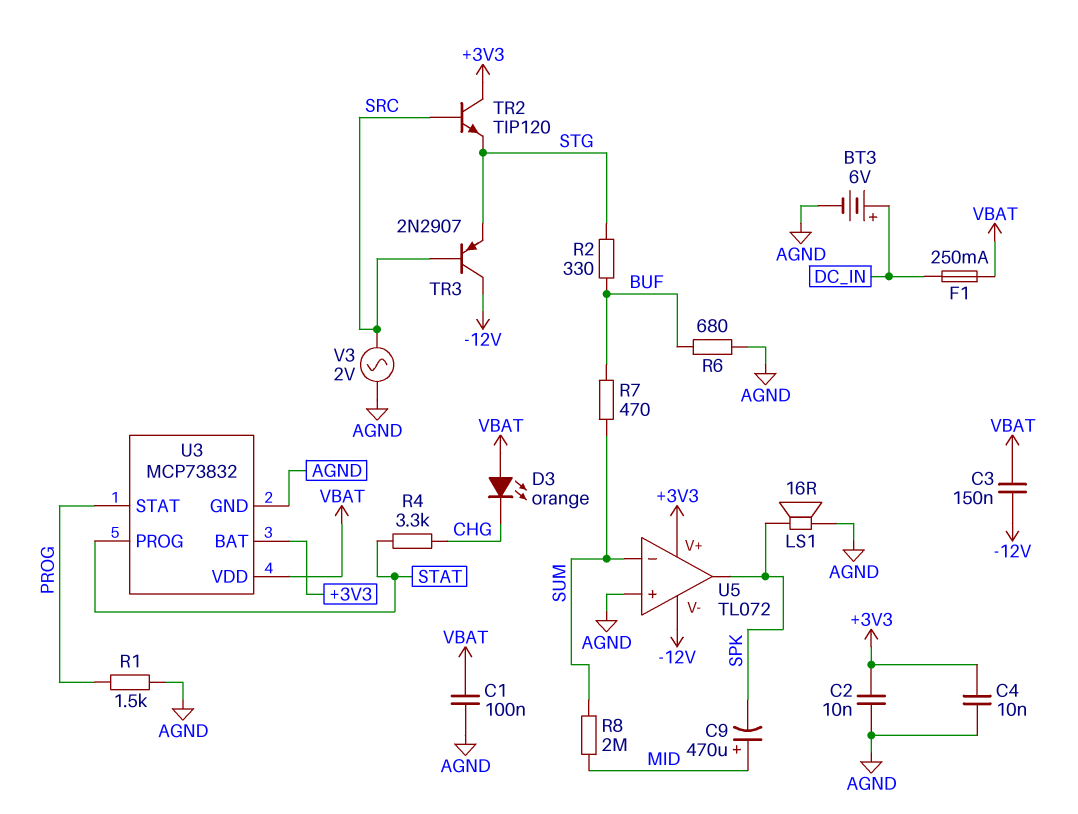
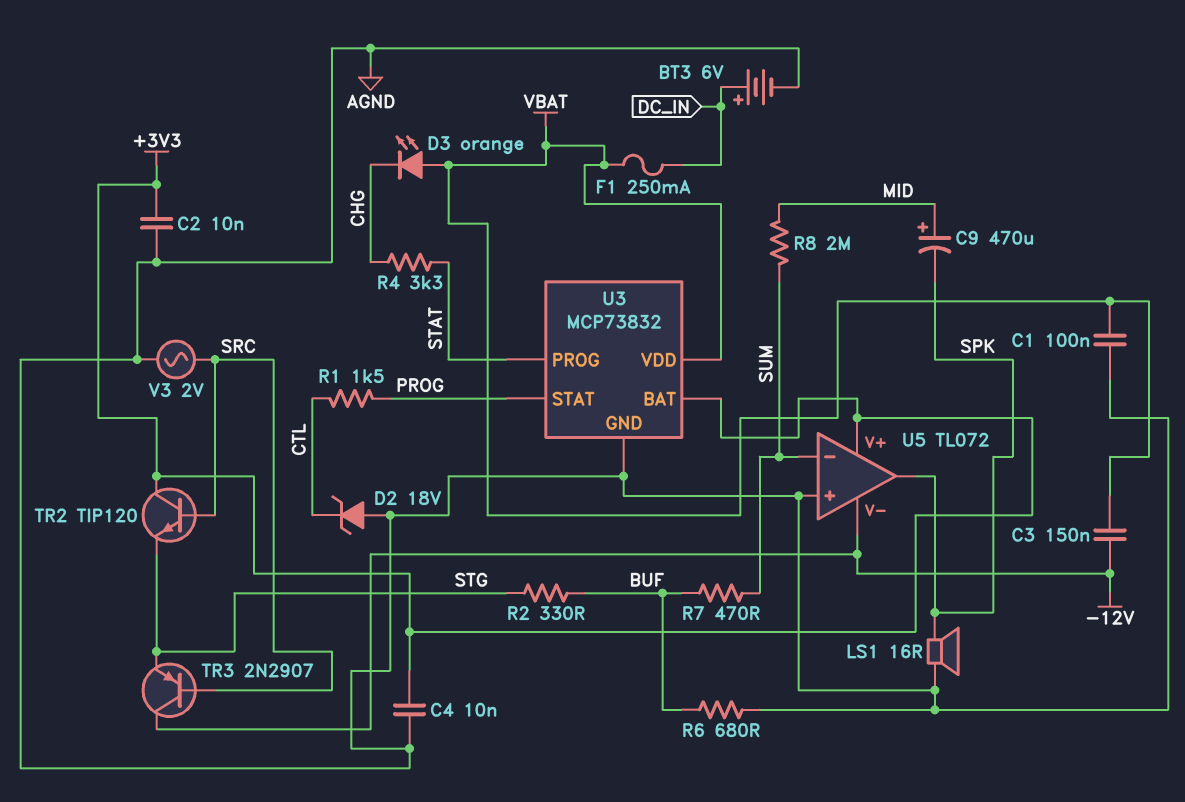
D2: none -> zener 18V (A AGND, K CTL)
R1: 1.5k (AGND, PROG) -> 1.5k (CTL, PROG)

